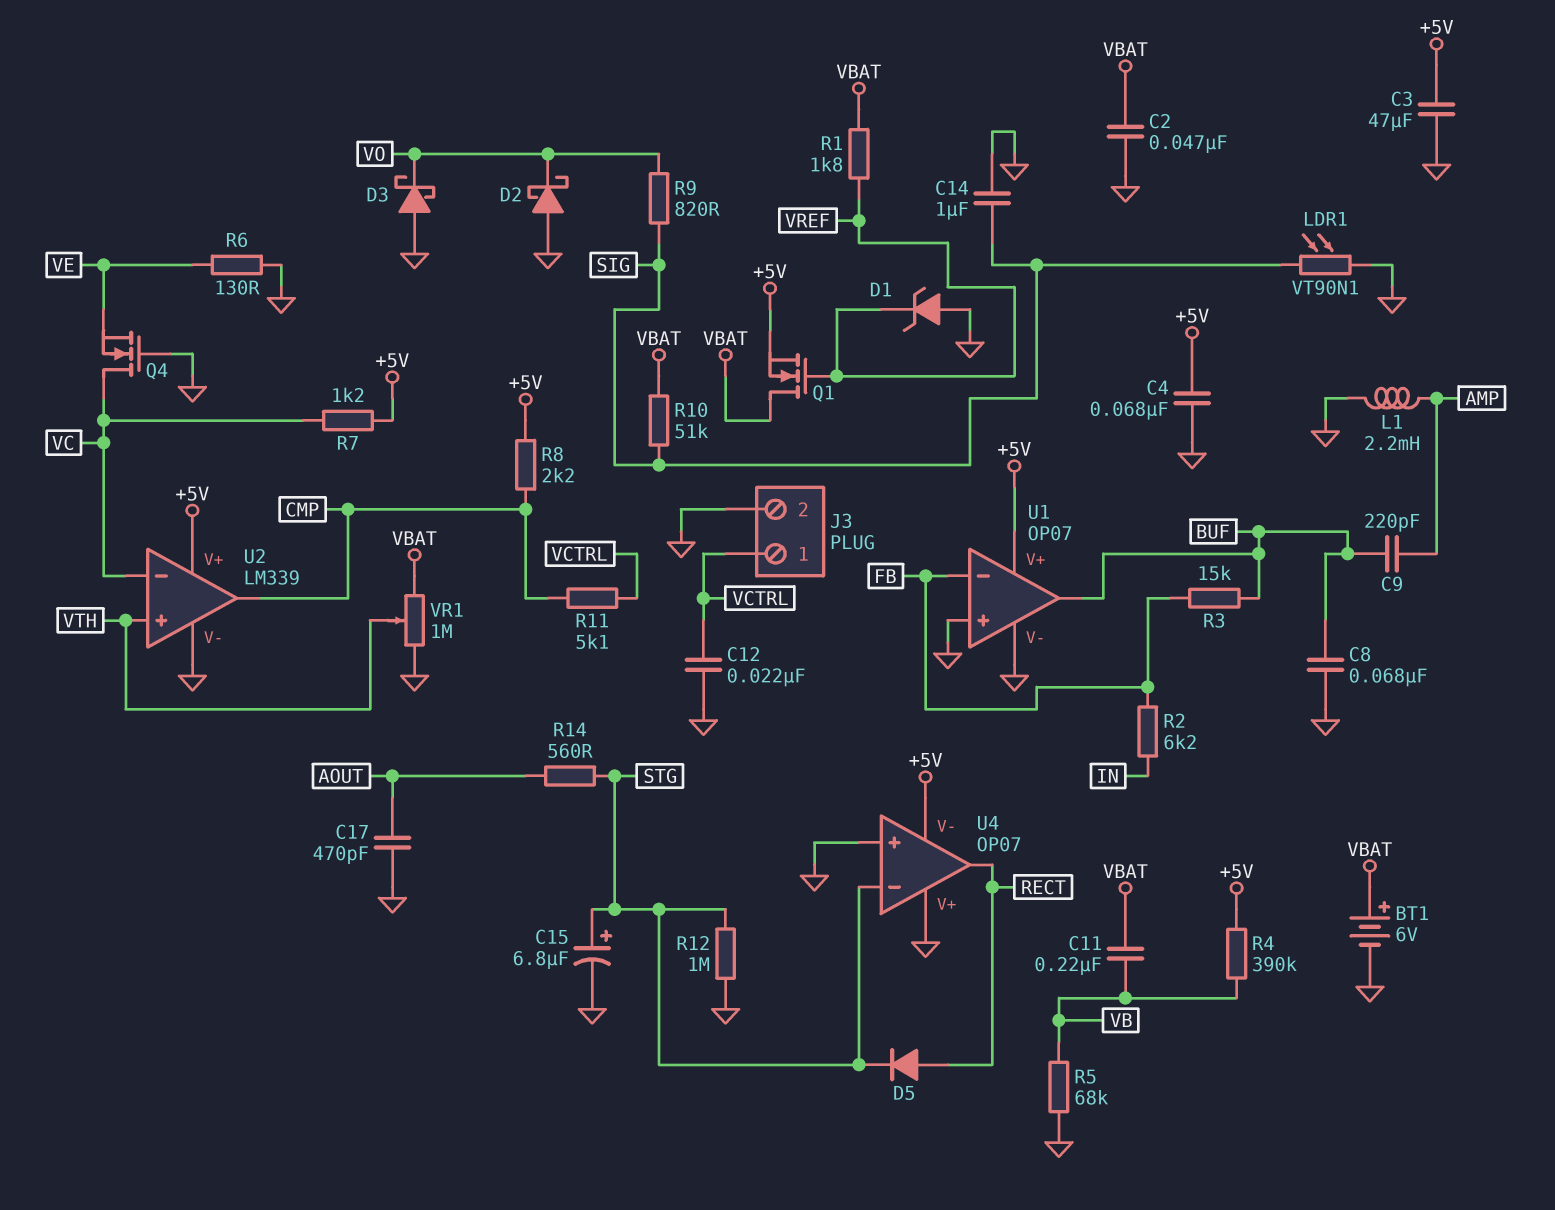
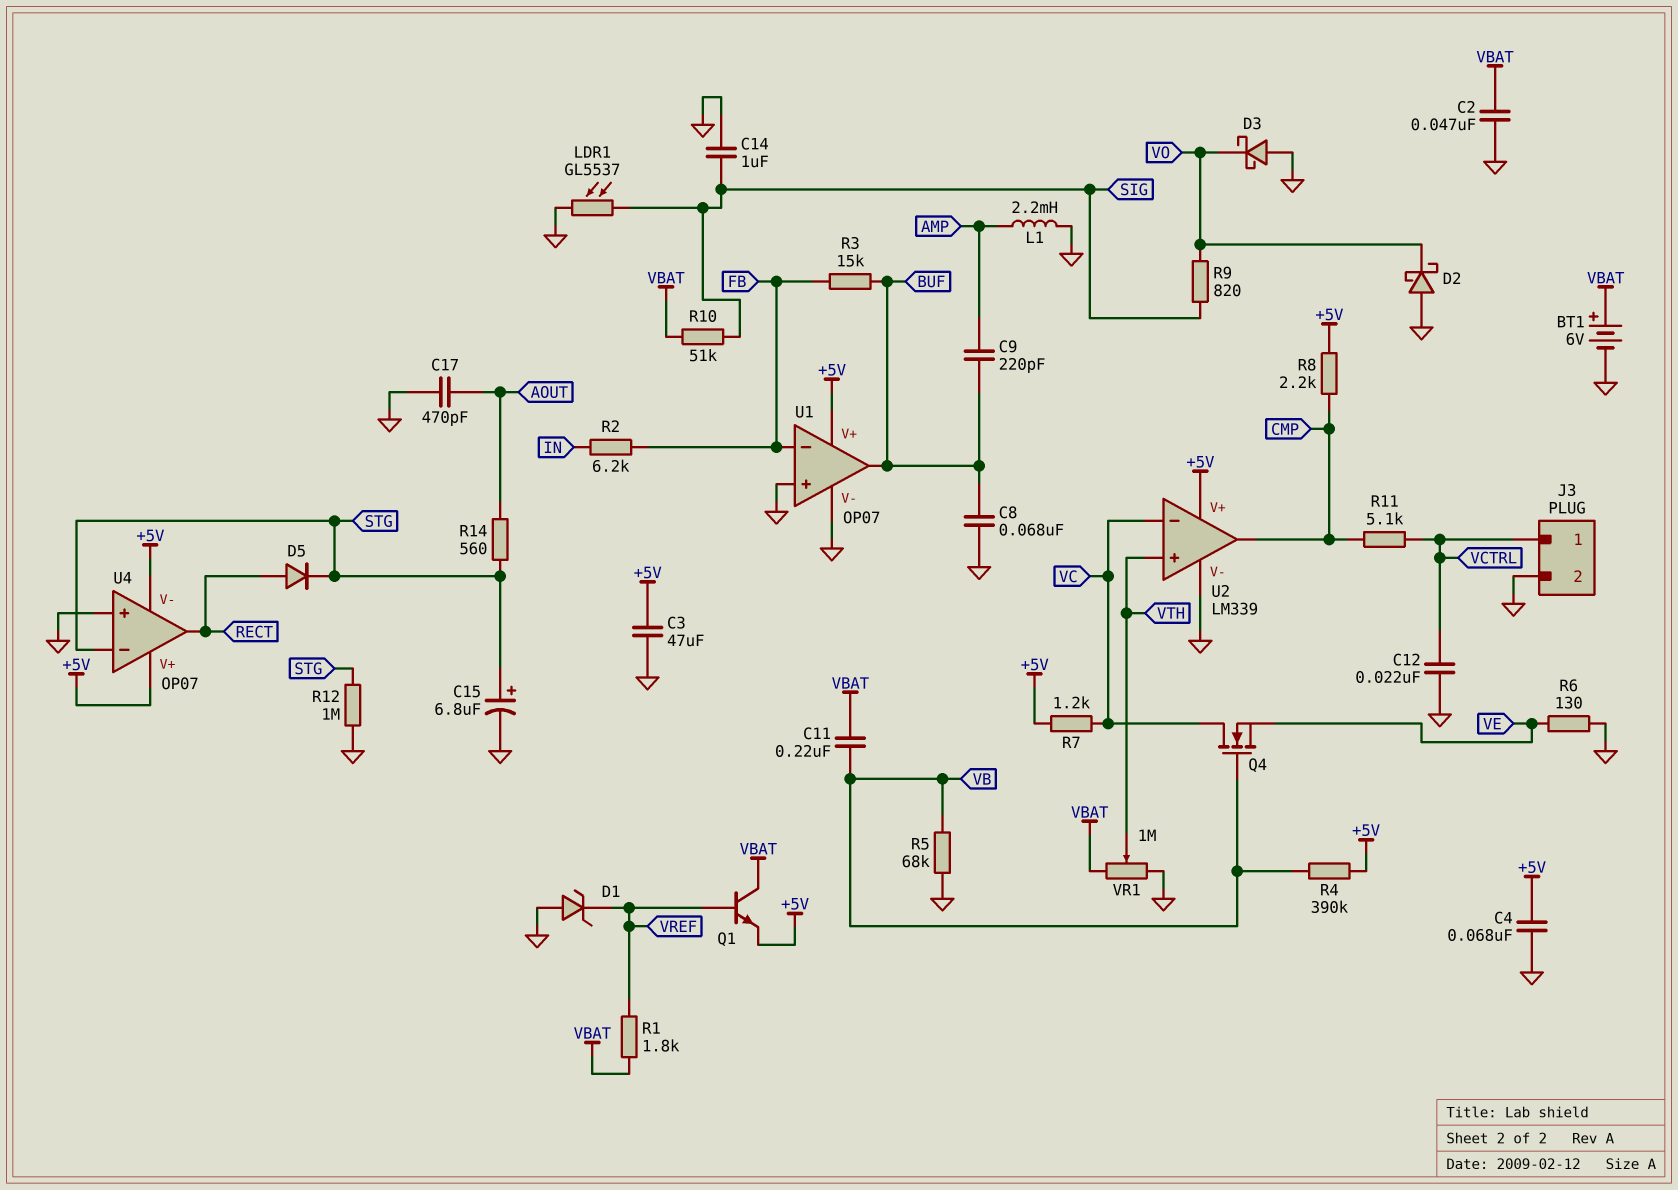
LDR1: VT90N1 (GND, SIG) -> GL5537 (GND, SIG)
Q1: NMOS (G VREF, D VBAT, S +5V) -> NPN (B VREF, C VBAT, E +5V)
Q4: NMOS (G GND, D VC, S VE) -> NMOS (G VB, D VC, S VE)
U4 pin V+: GND -> +5V

